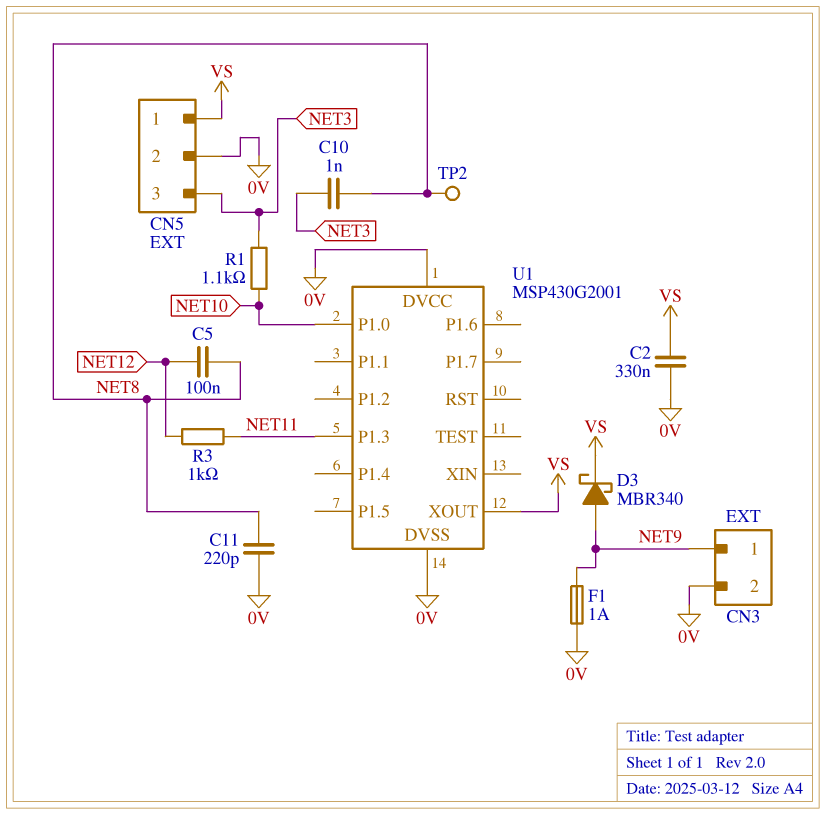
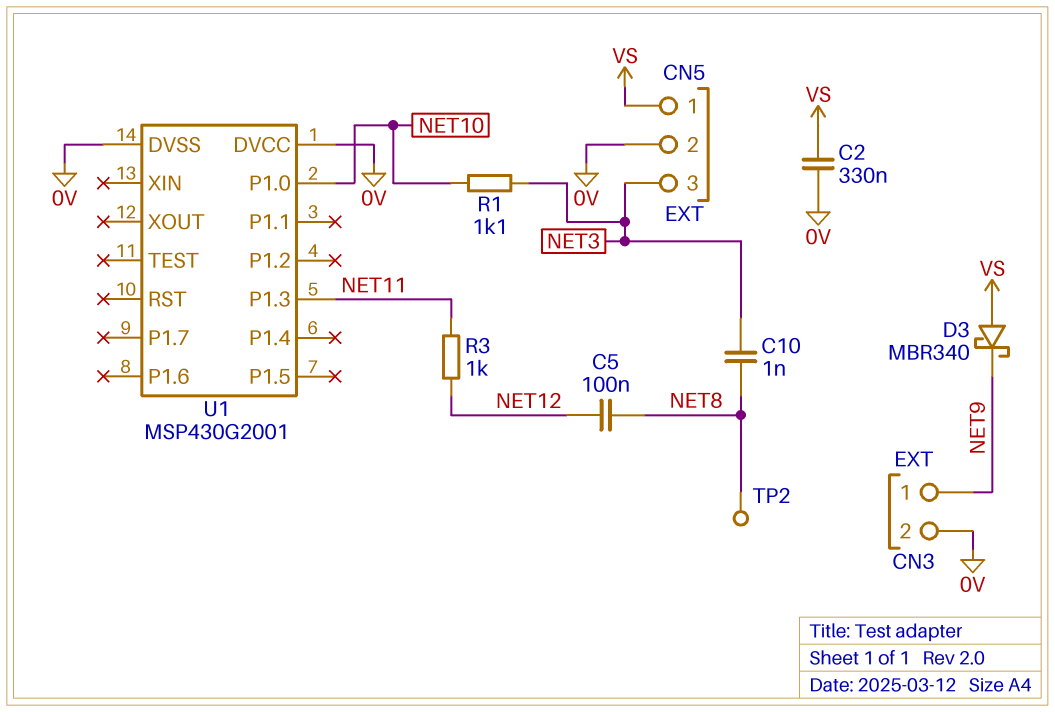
C11: 220pF (0V, NET8) -> none
D3: schottky MBR340 (A NET9, K VS) -> schottky MBR340 (A VS, K NET9)
F1: 1A (0V, NET9) -> none
U1 pin XOUT: VS -> none

